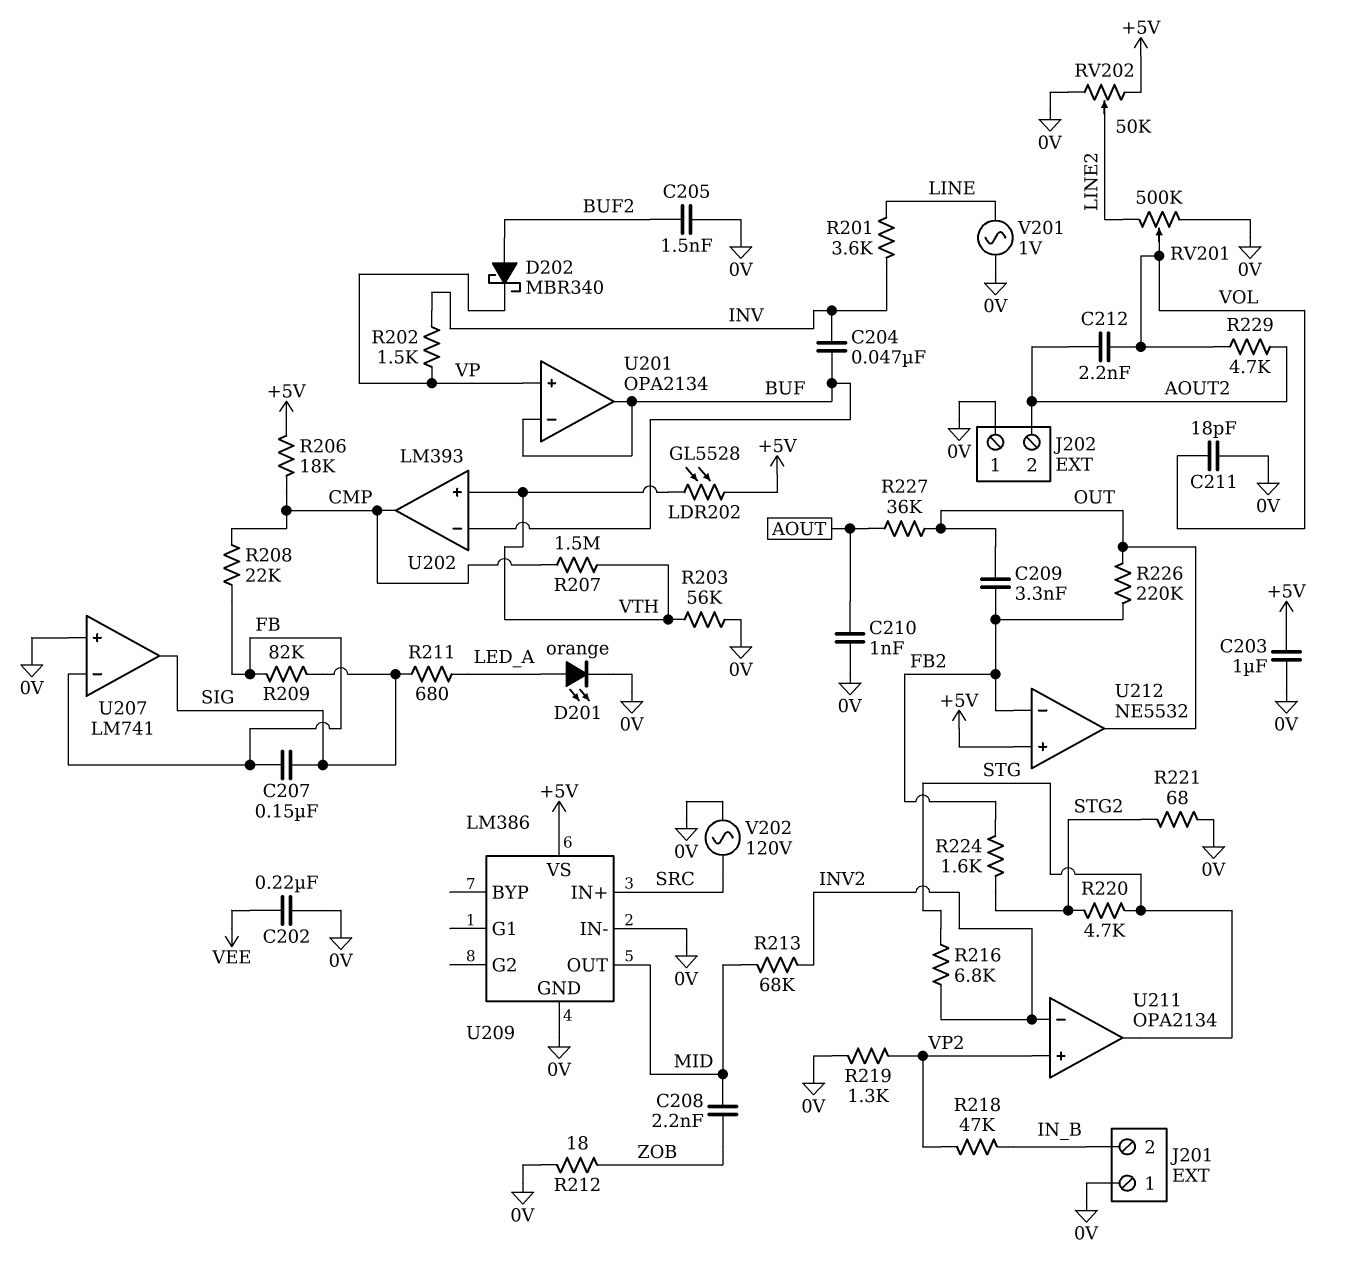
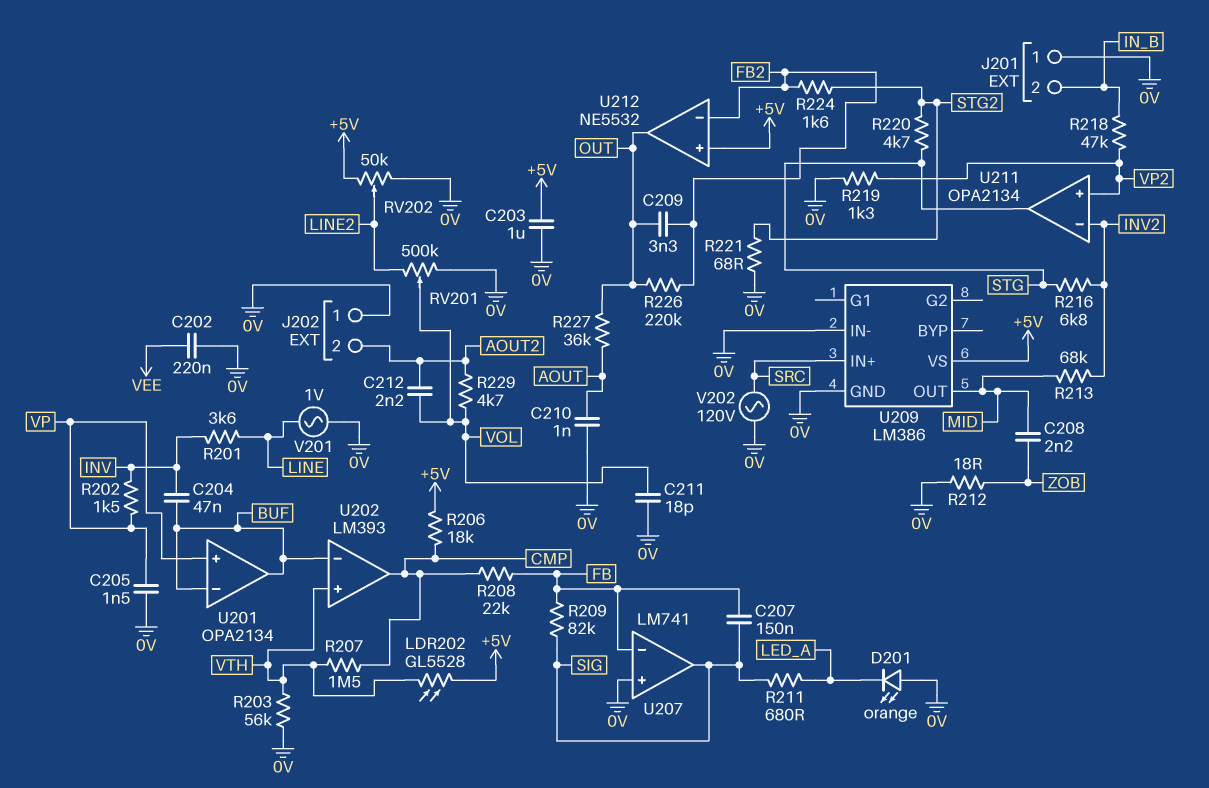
C205: 1.5nF (0V, BUF2) -> 1.5nF (0V, VP)
D201: LED orange (A LED_A, K 0V) -> LED orange (A 0V, K LED_A)
D202: schottky MBR340 (A BUF2, K VP) -> none

